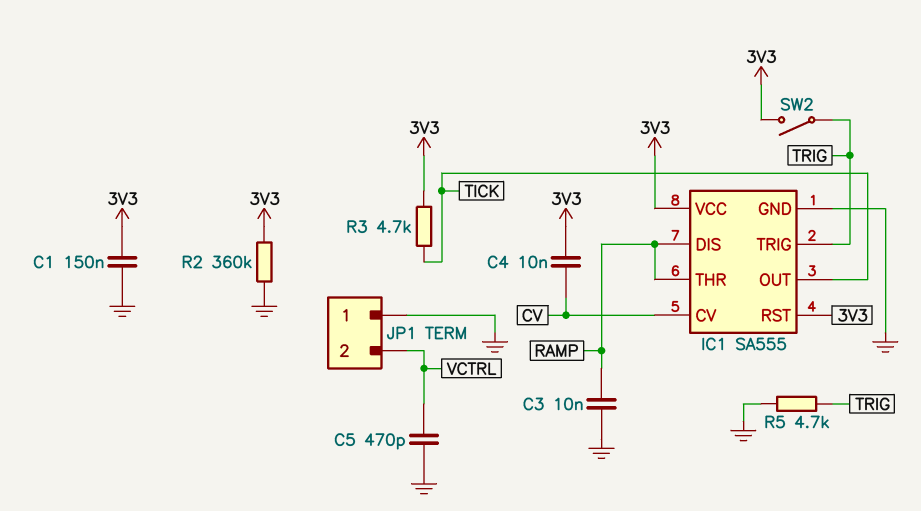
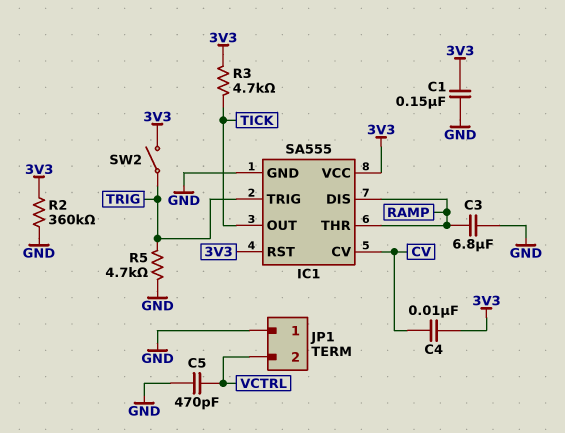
C3: 10nF (GND, RAMP) -> 6.8uF (GND, RAMP)

